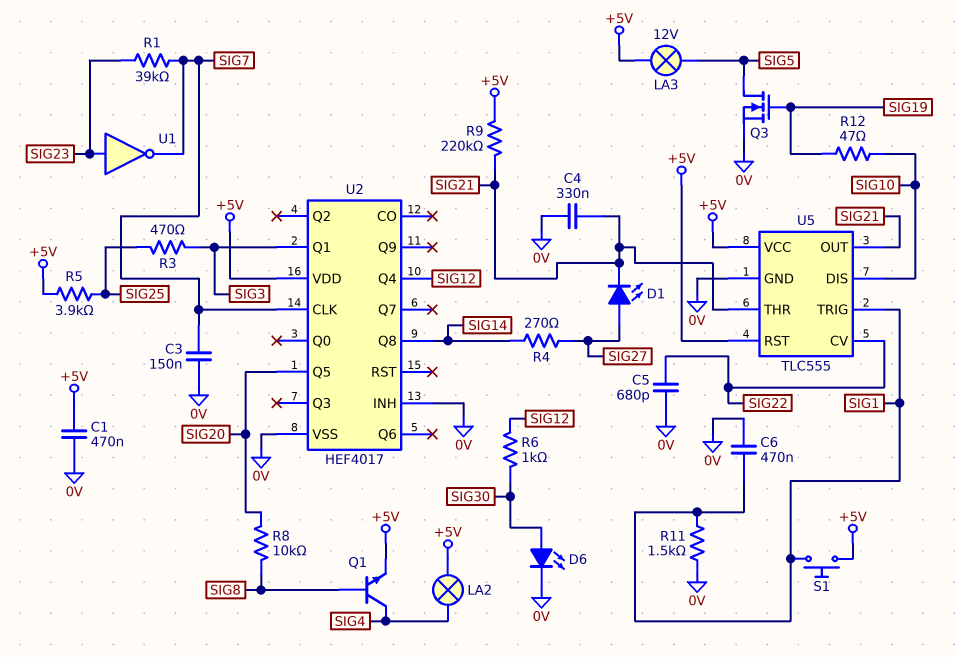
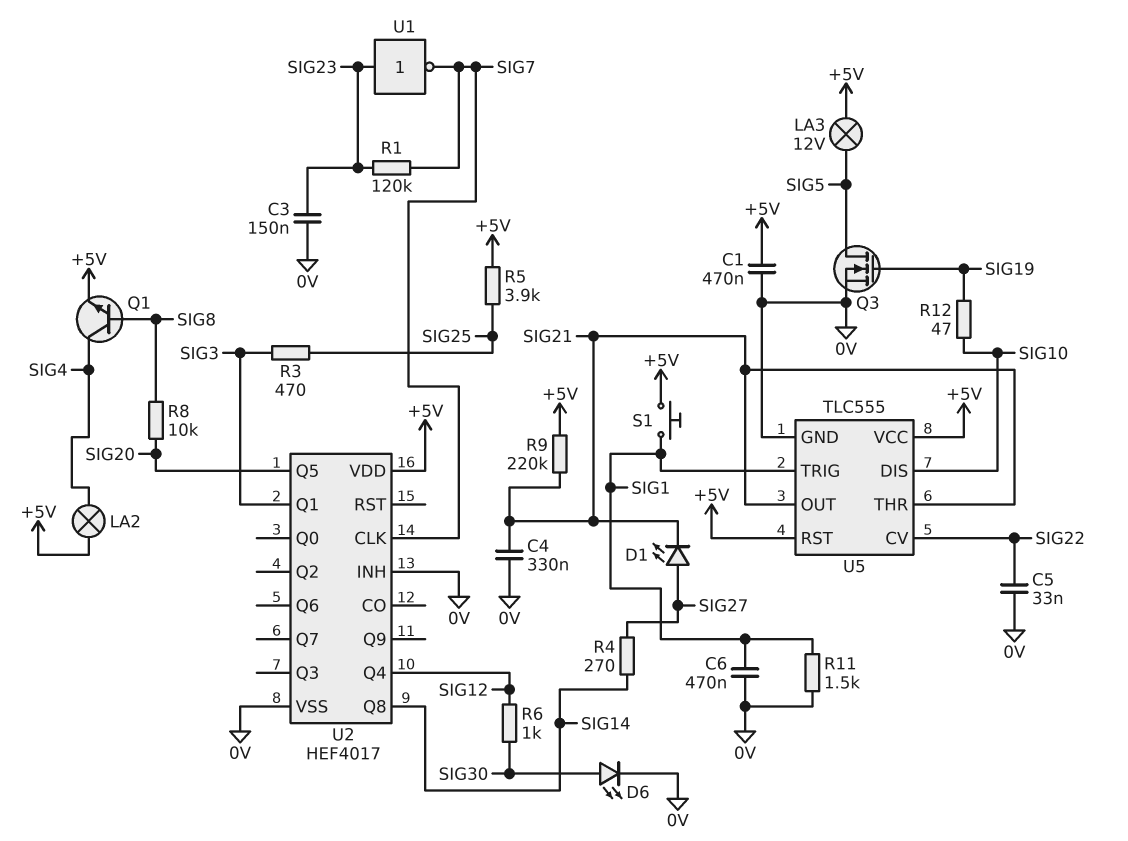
C3: 150nF (0V, SIG7) -> 150nF (0V, SIG23)
C5: 680pF (0V, SIG22) -> 33nF (0V, SIG22)
R1: 39k (SIG7, SIG23) -> 120k (SIG7, SIG23)

